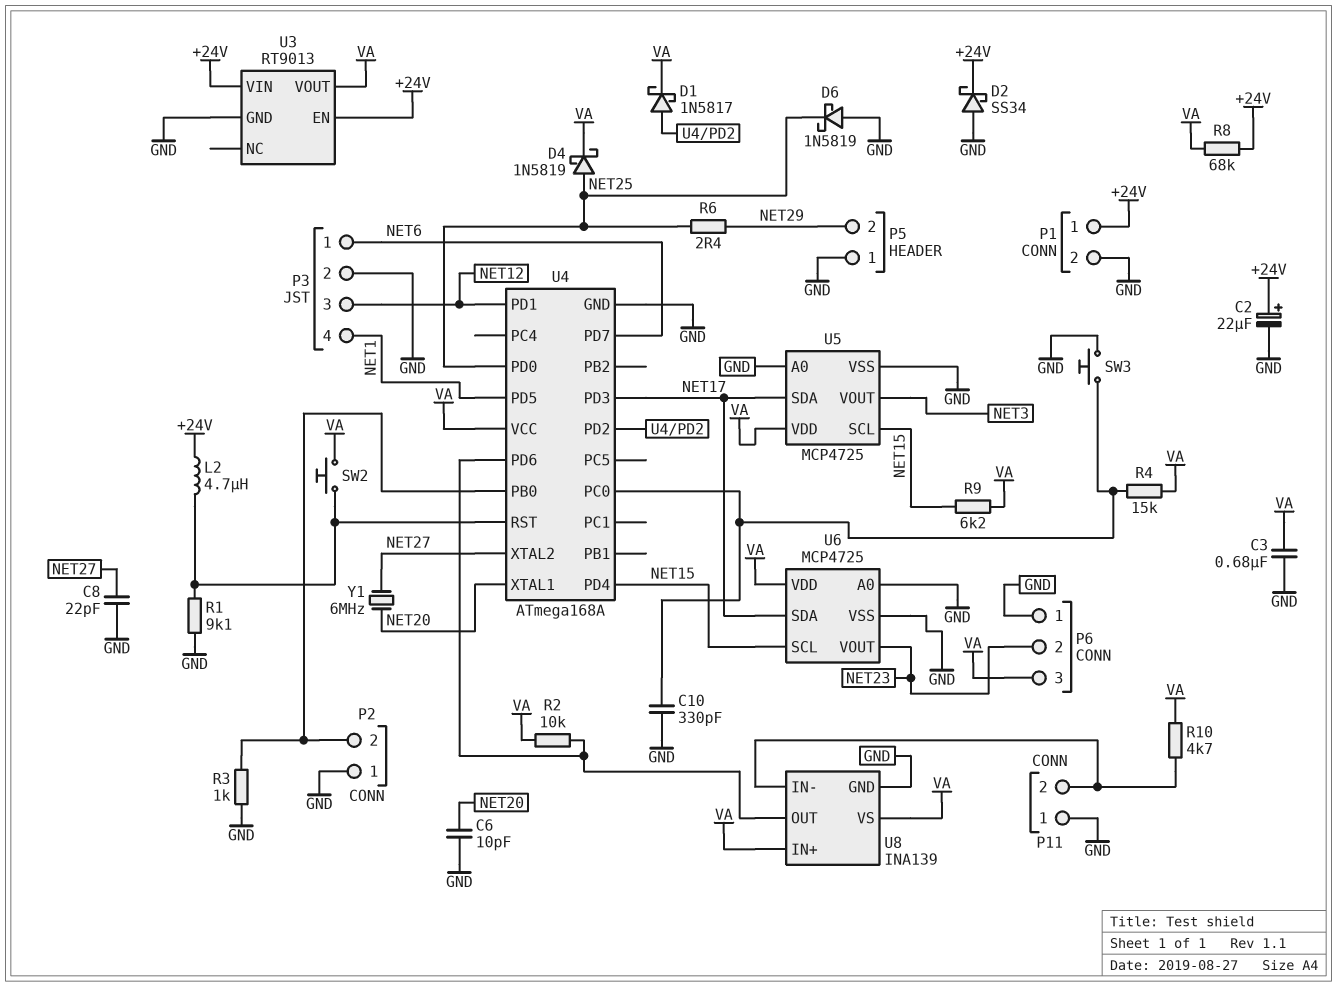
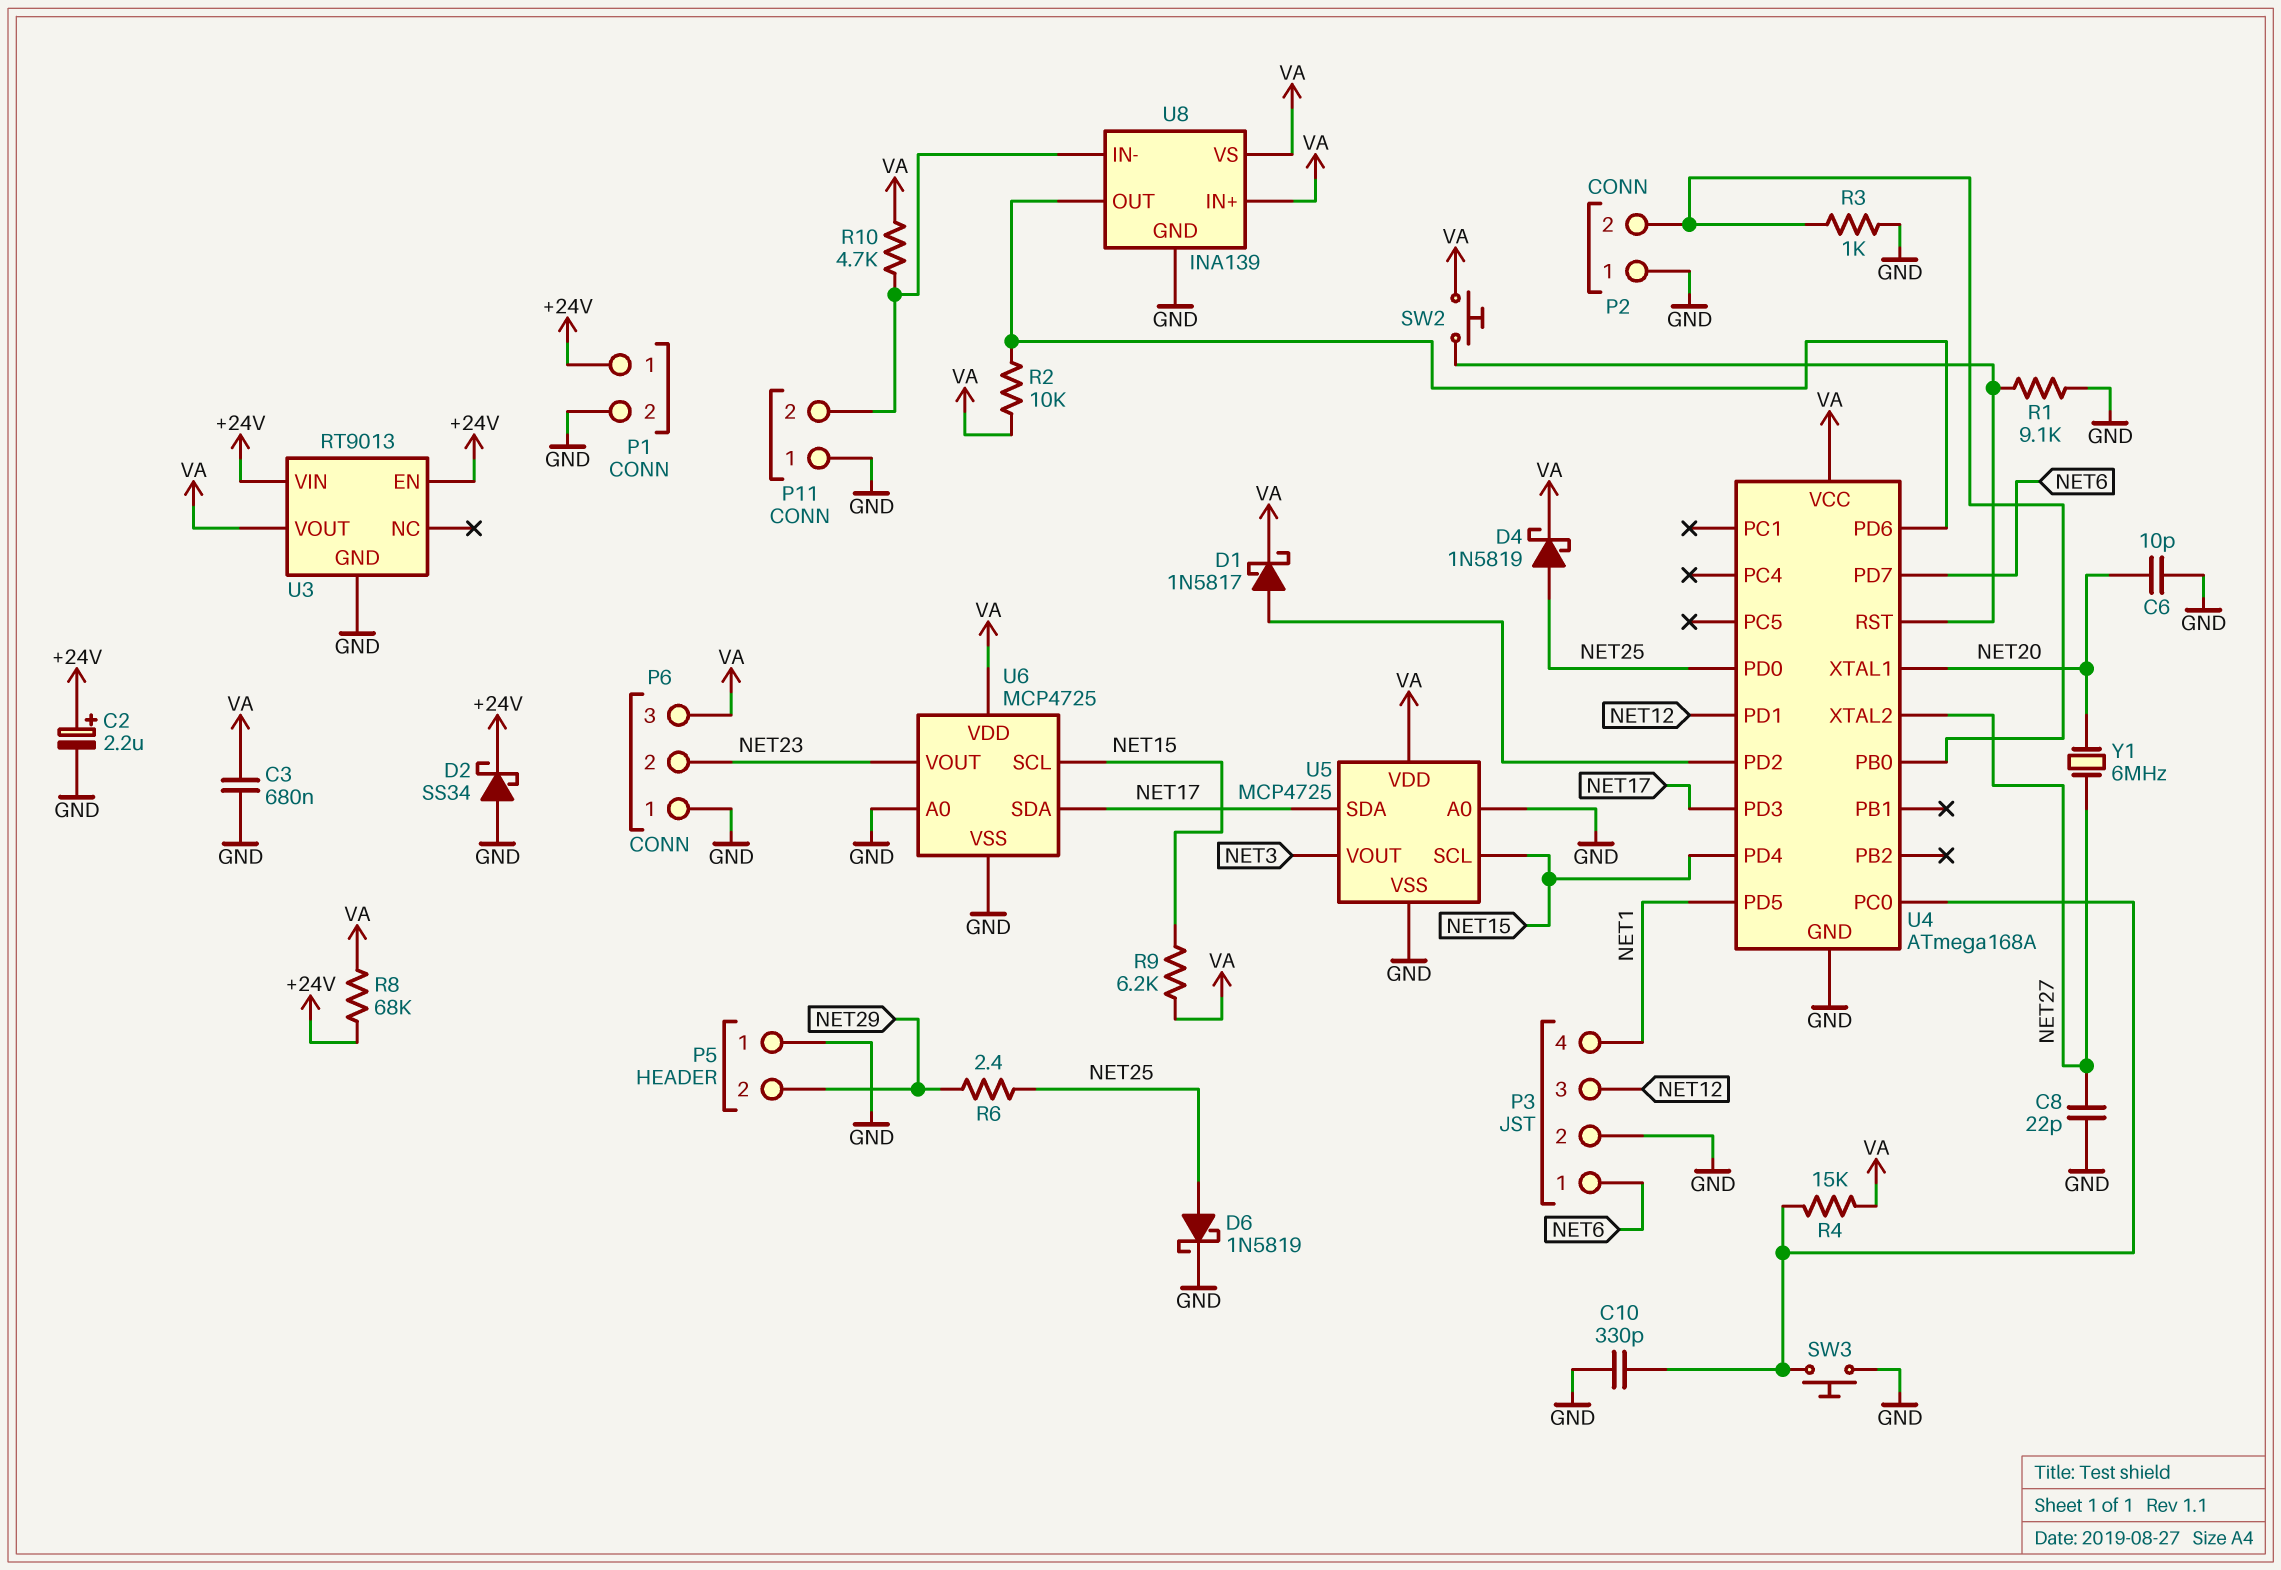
C2: 22uF (plus +24V, minus GND) -> 2.2uF (plus +24V, minus GND)
D6: schottky 1N5819 (A GND, K NET25) -> schottky 1N5819 (A NET25, K GND)
L2: 4.7uH (+24V, U4/RST) -> none

